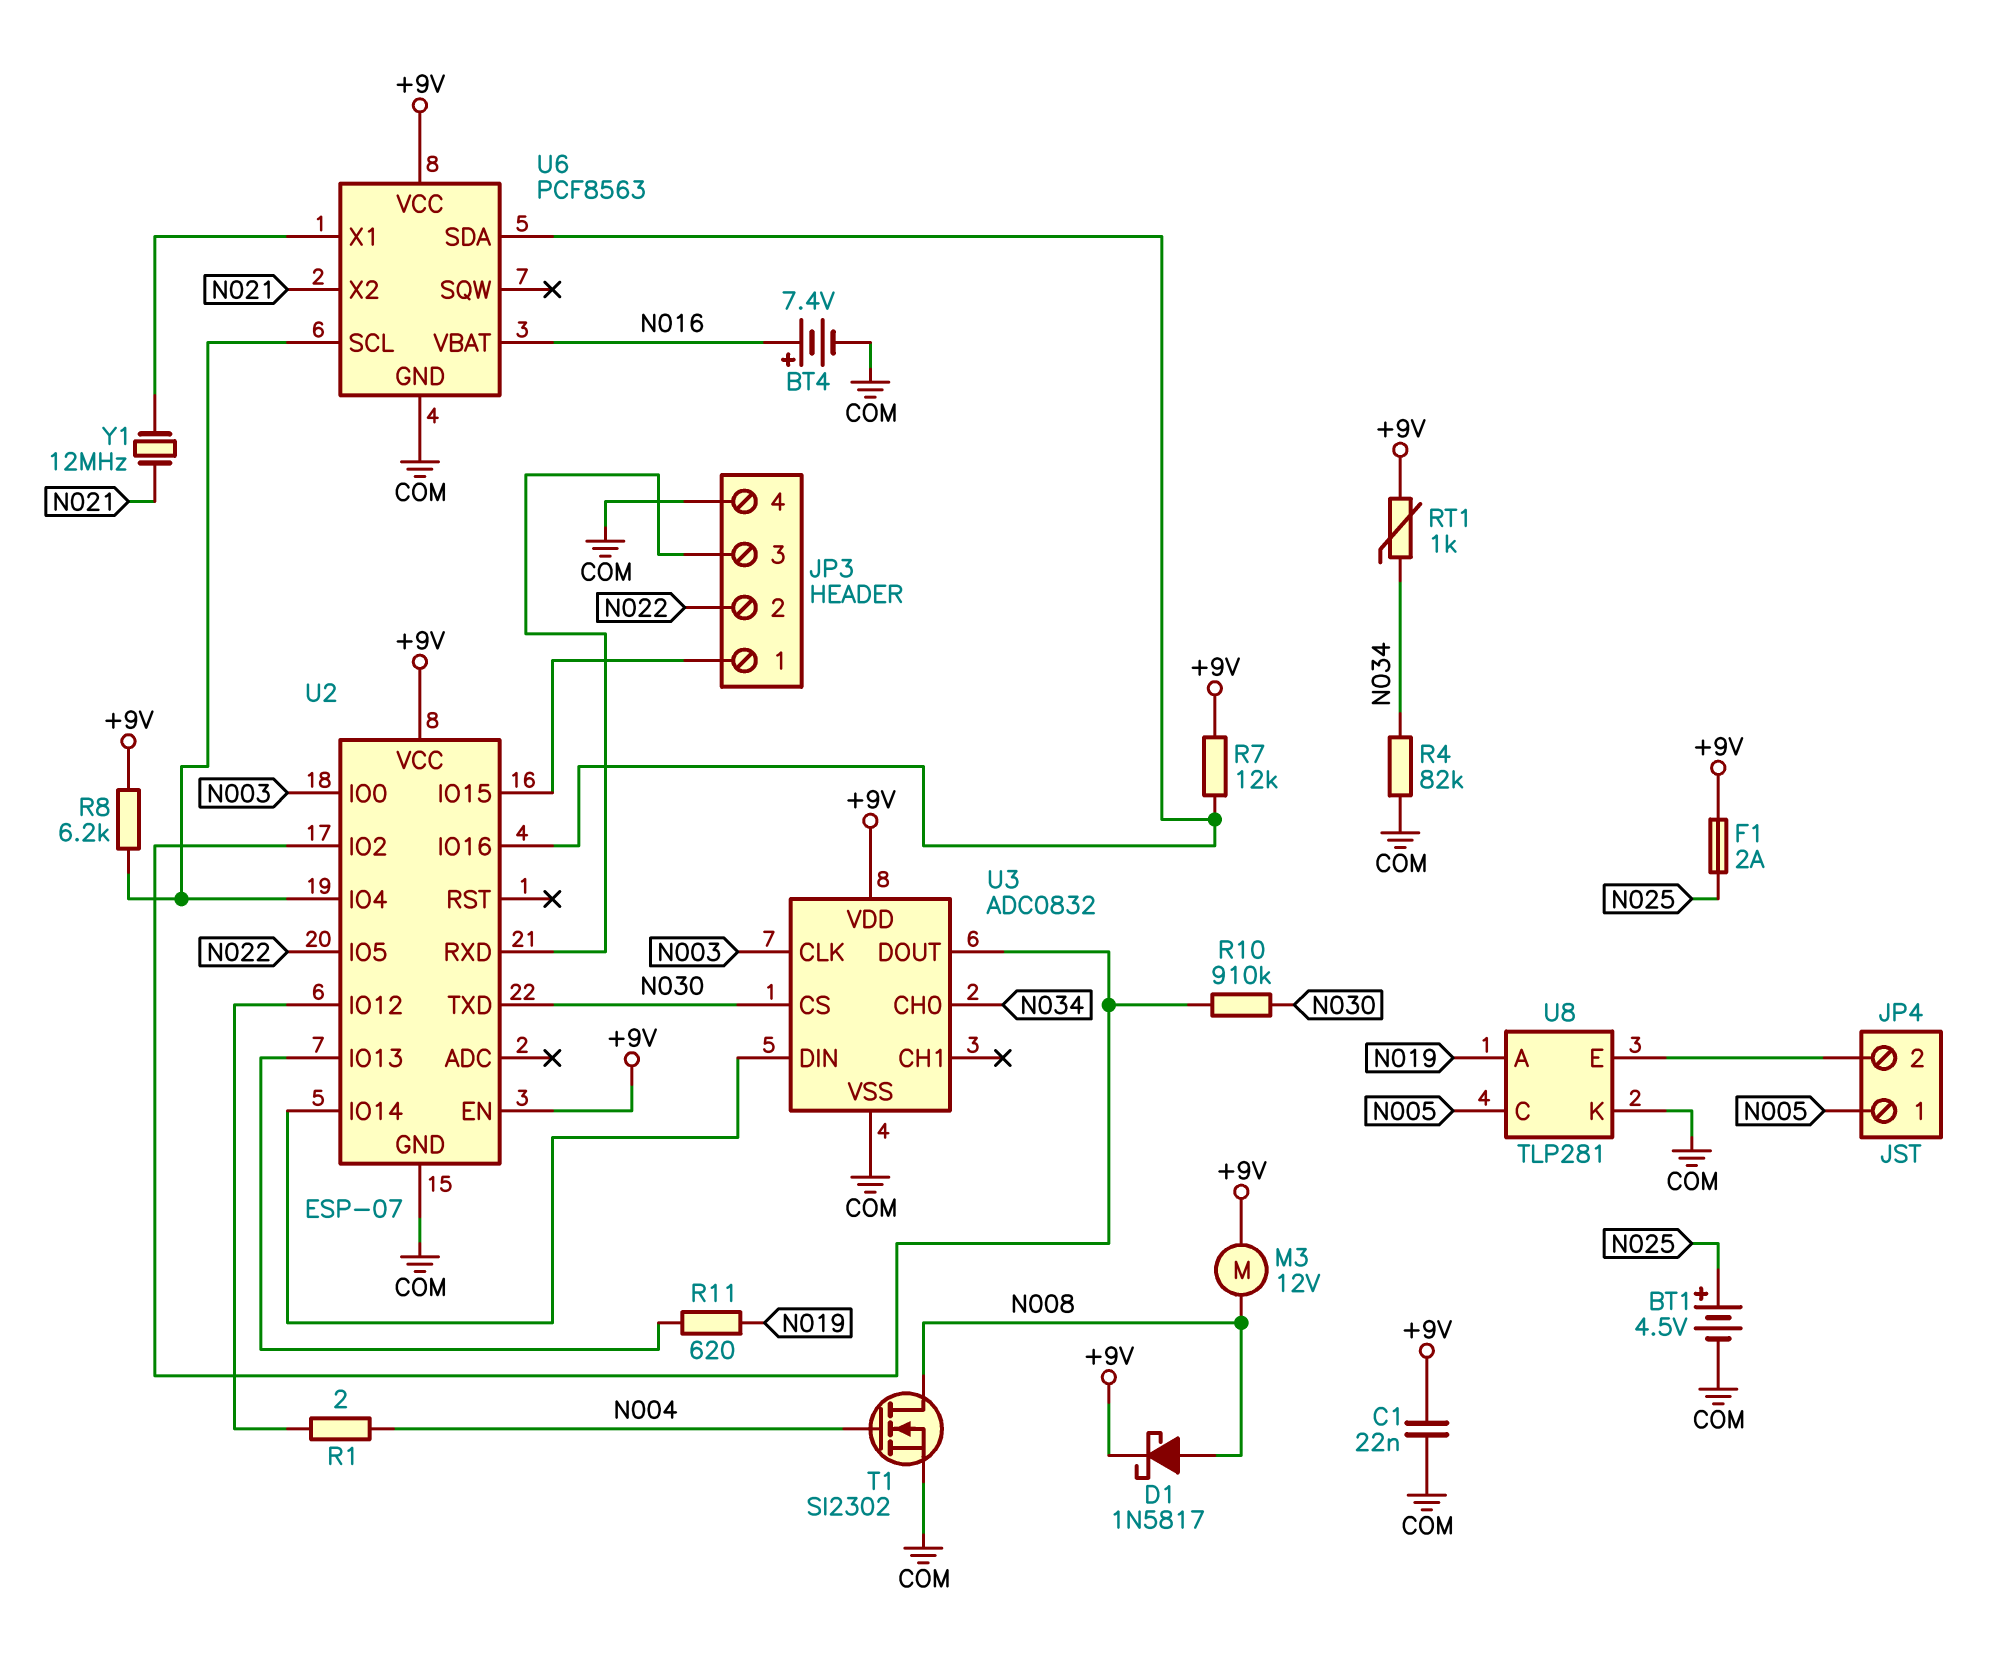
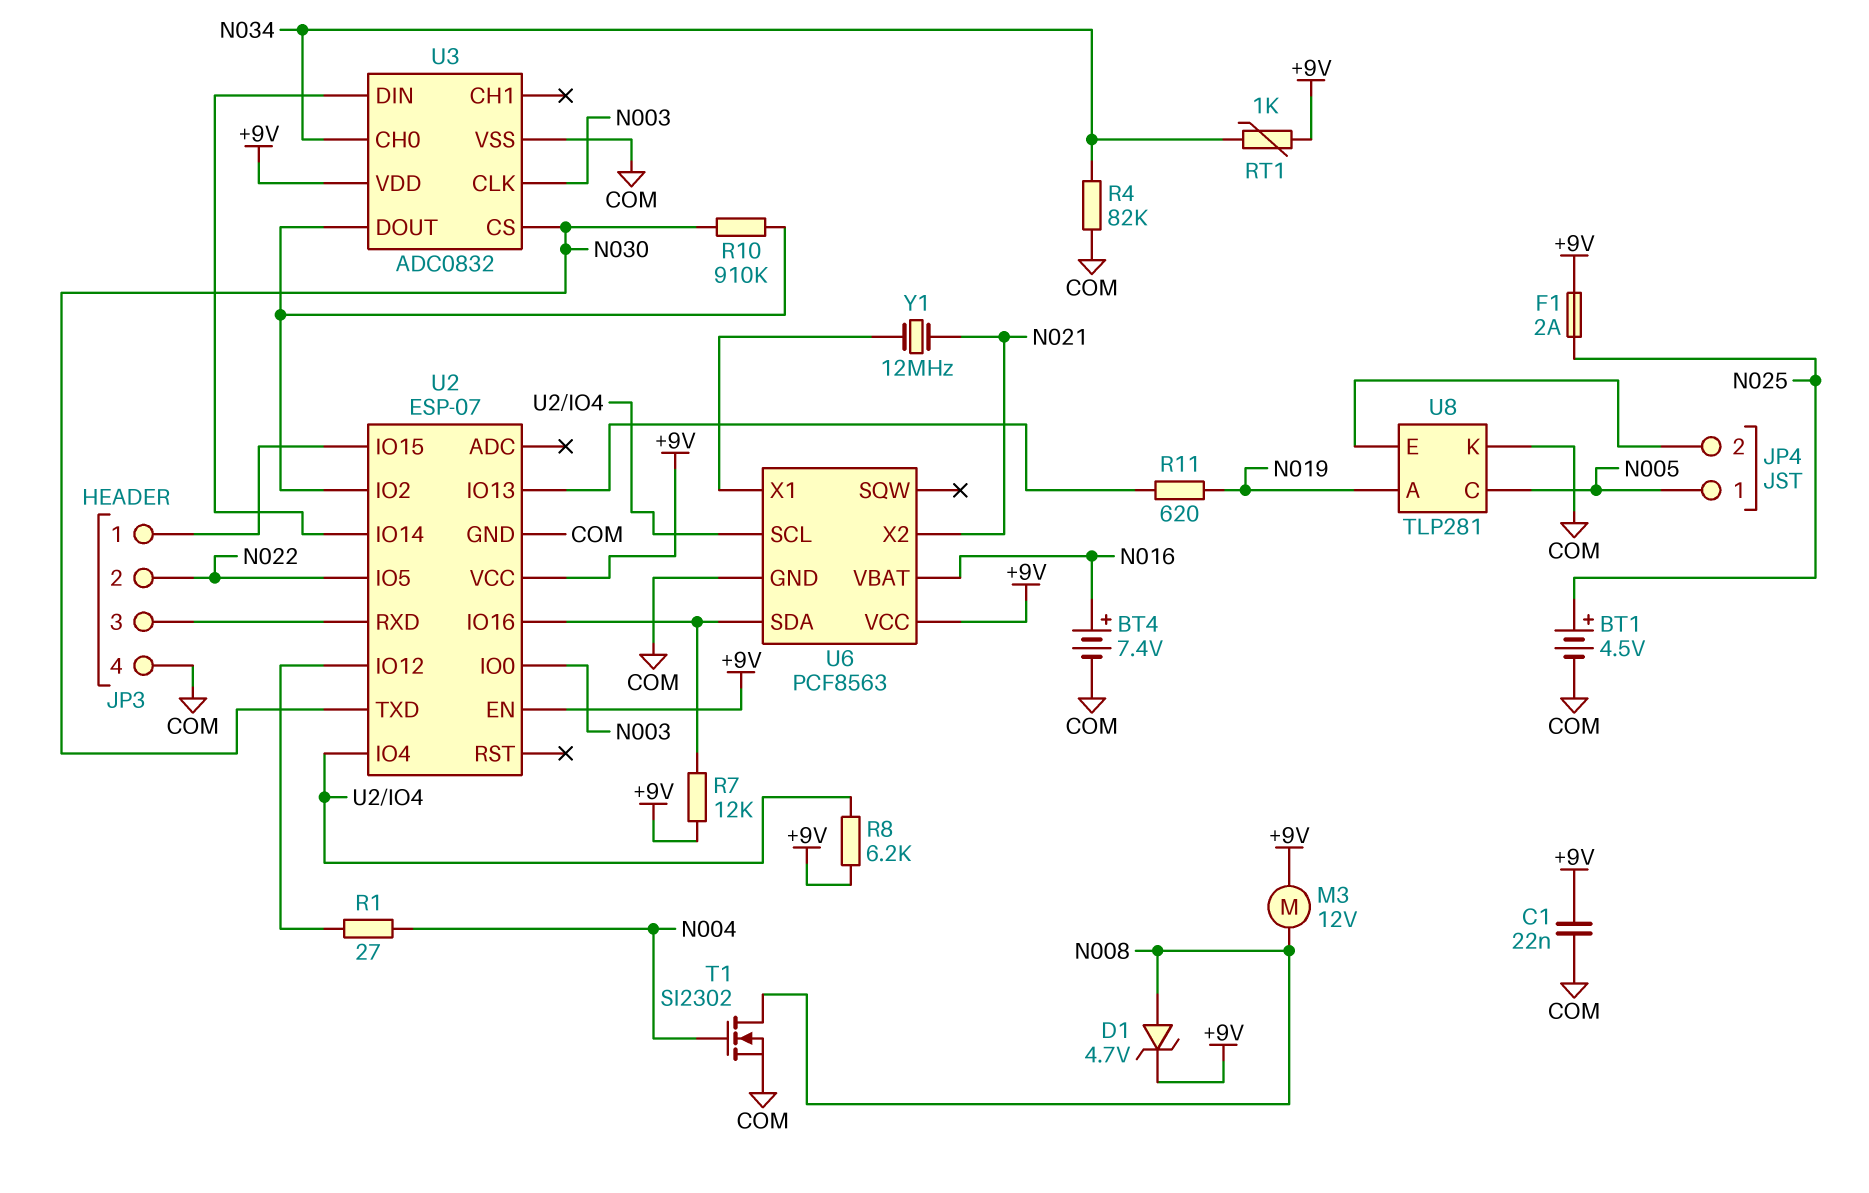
D1: schottky 1N5817 (A N008, K +9V) -> zener 4.7V (A N008, K +9V)
R1: 2 (N004, U2/IO12) -> 27 (N004, U2/IO12)

